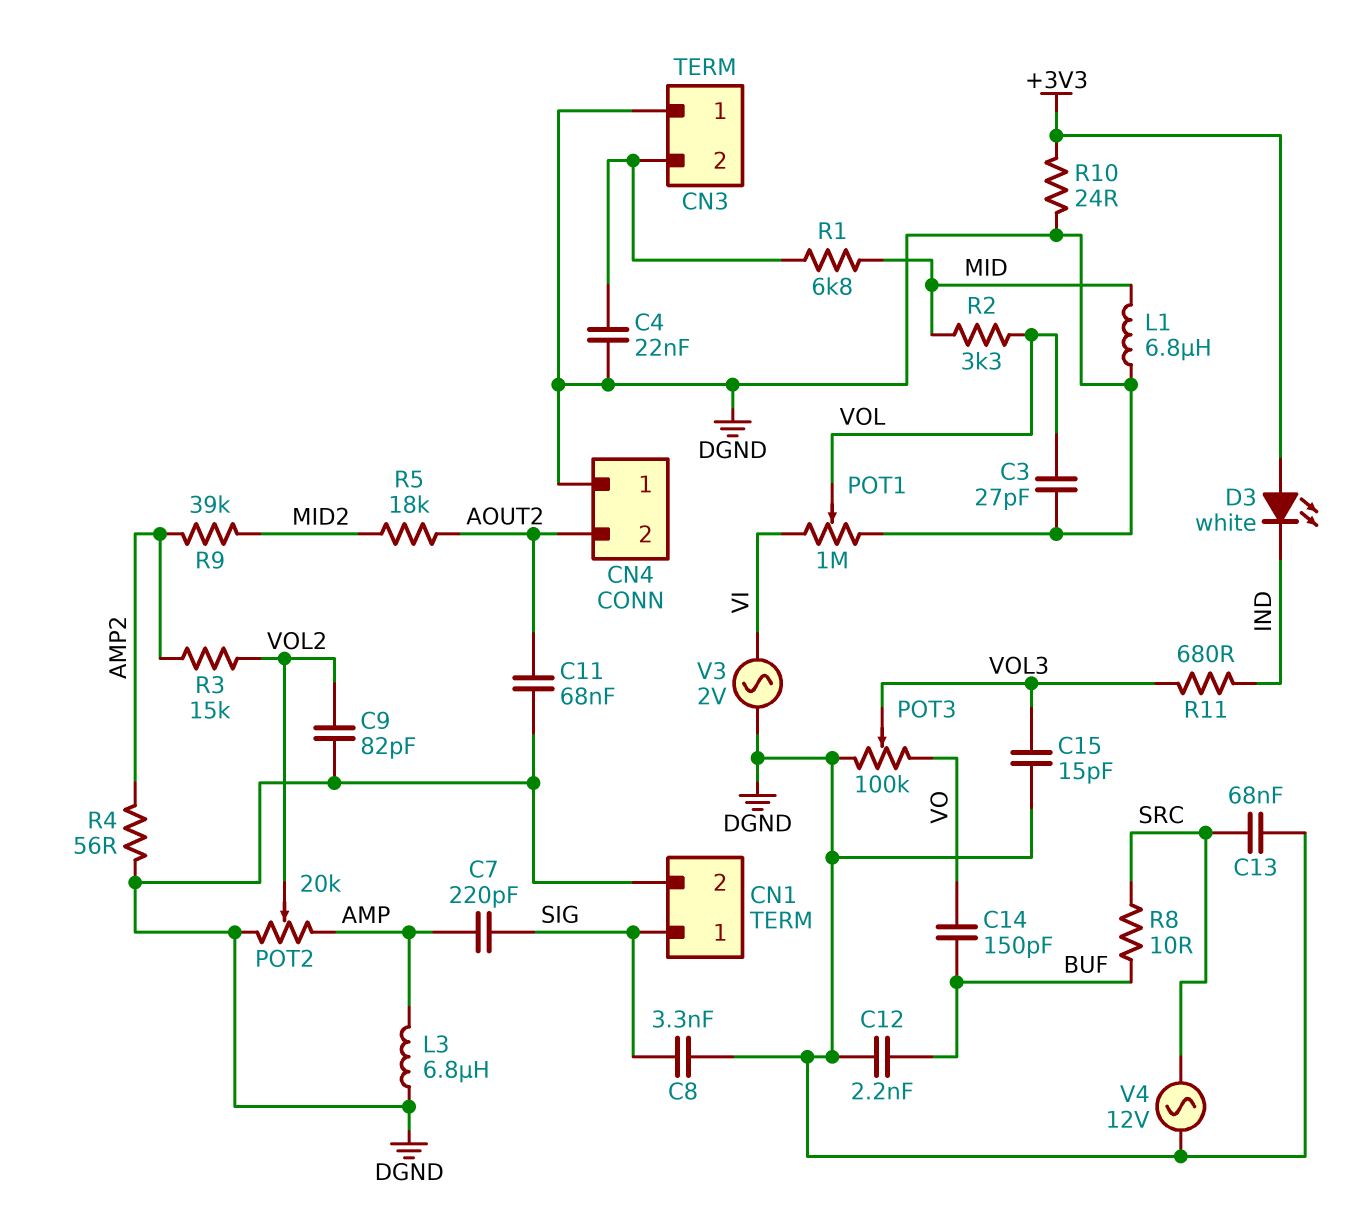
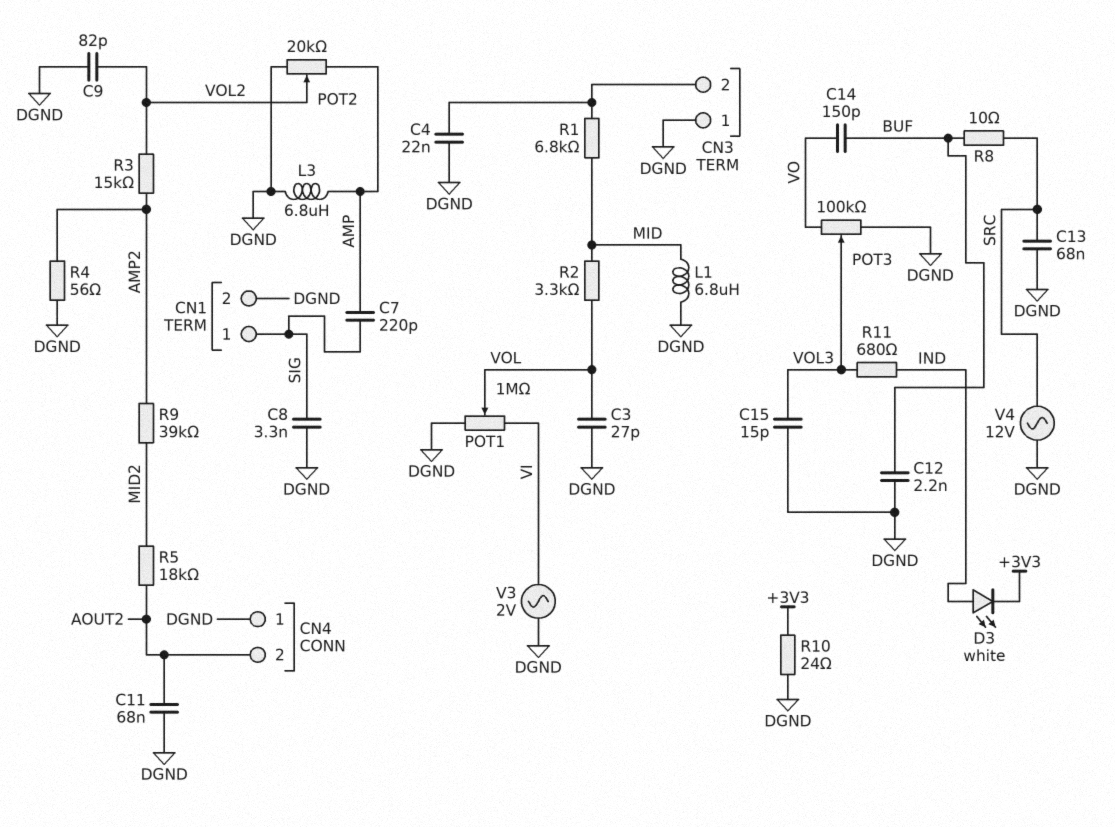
D3: LED white (A +3V3, K IND) -> LED white (A IND, K +3V3)

